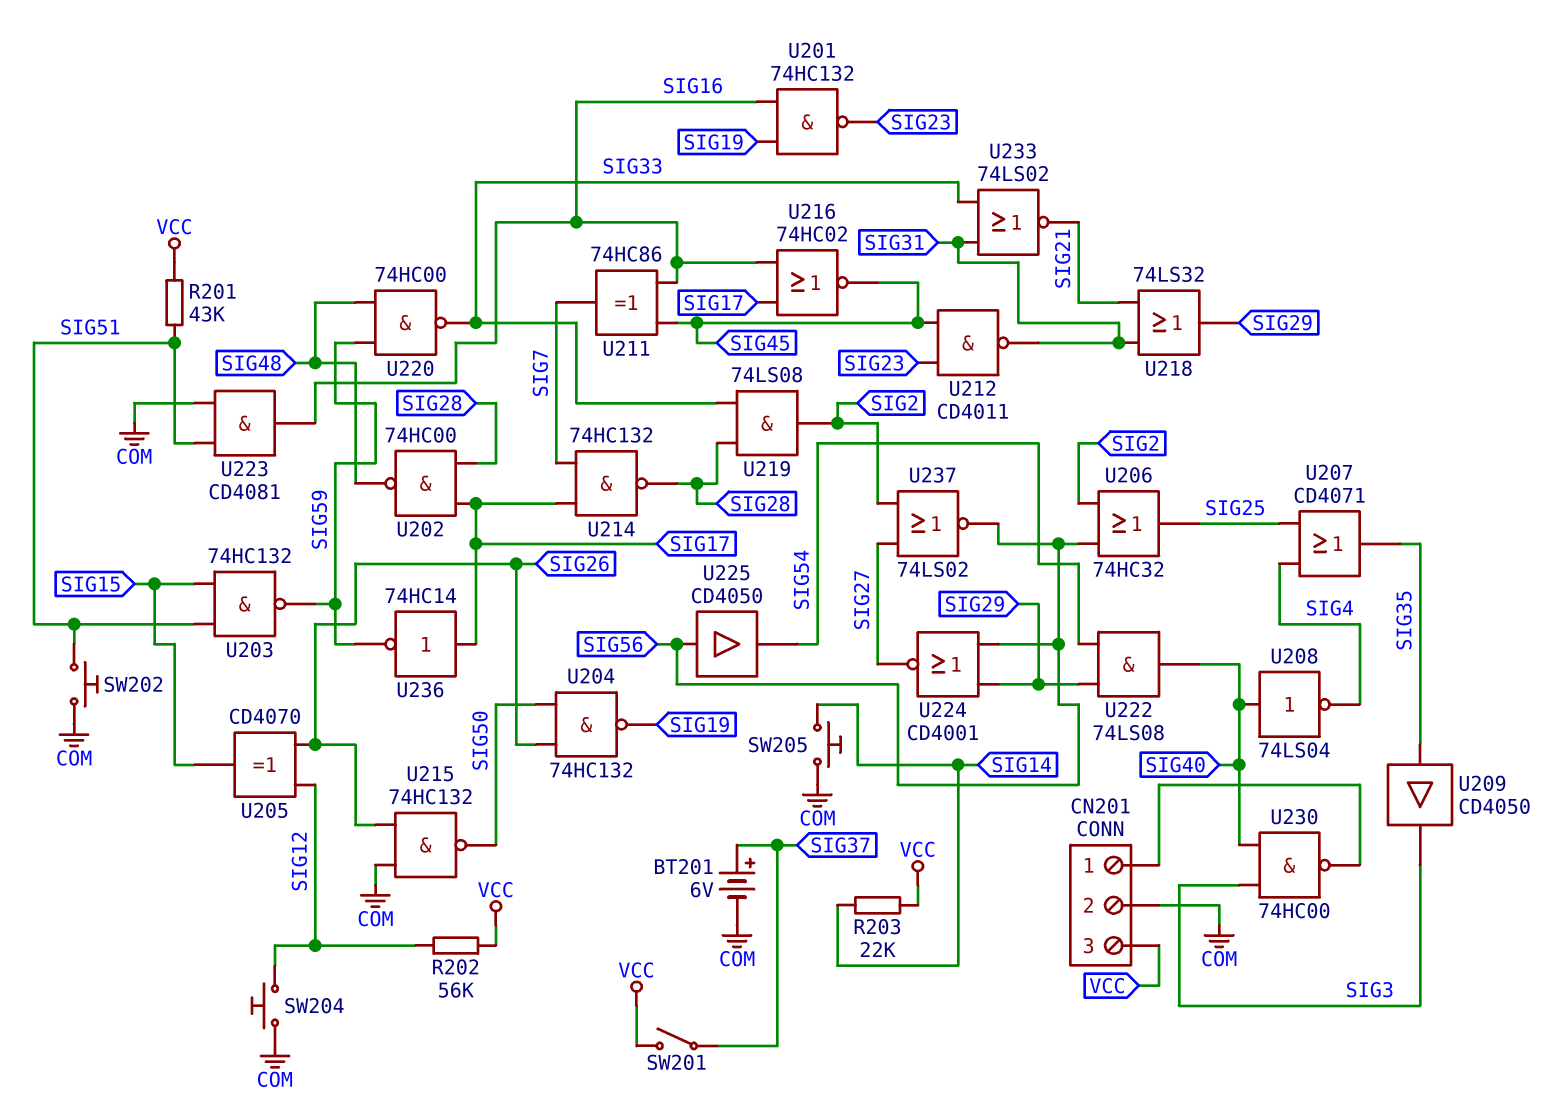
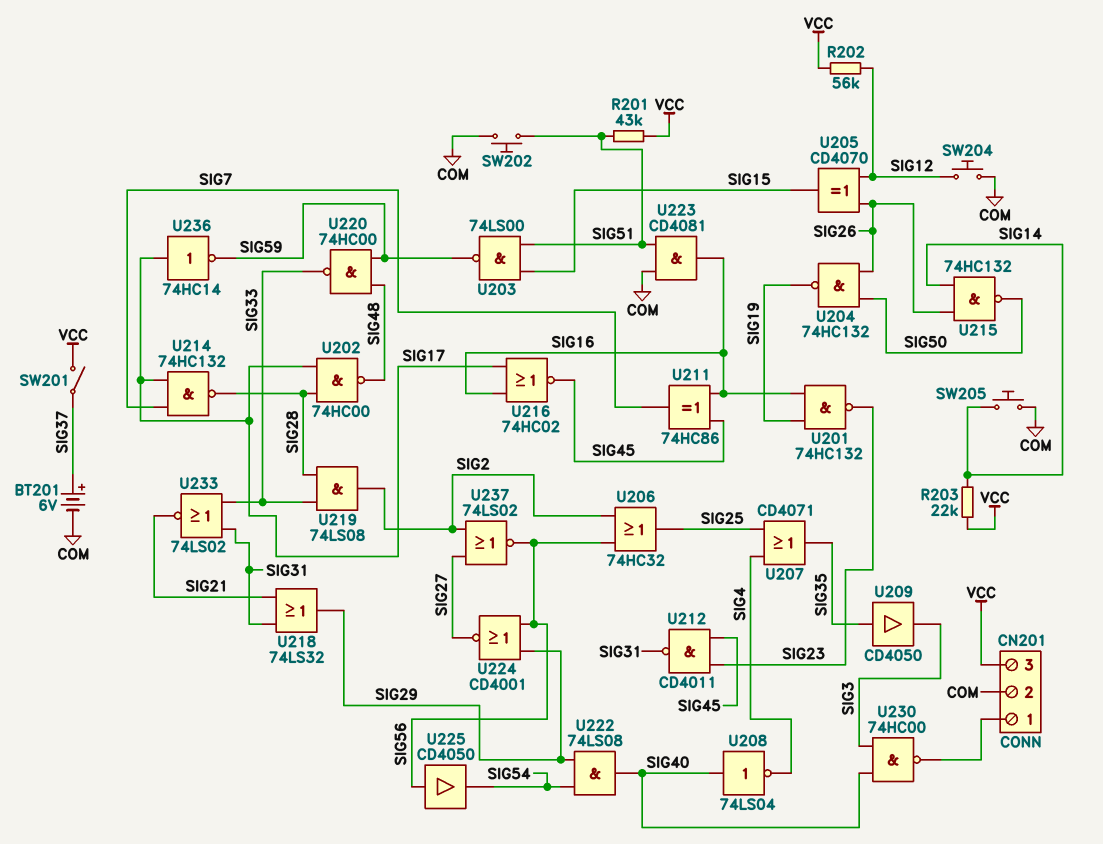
U203: NAND 74HC132 (in SIG15, in SIG51, out SIG59) -> NAND 74LS00 (in SIG15, in SIG51, out SIG59)
U215: NAND 74HC132 (in COM, in SIG26, out SIG50) -> NAND 74HC132 (in SIG14, in SIG26, out SIG50)

